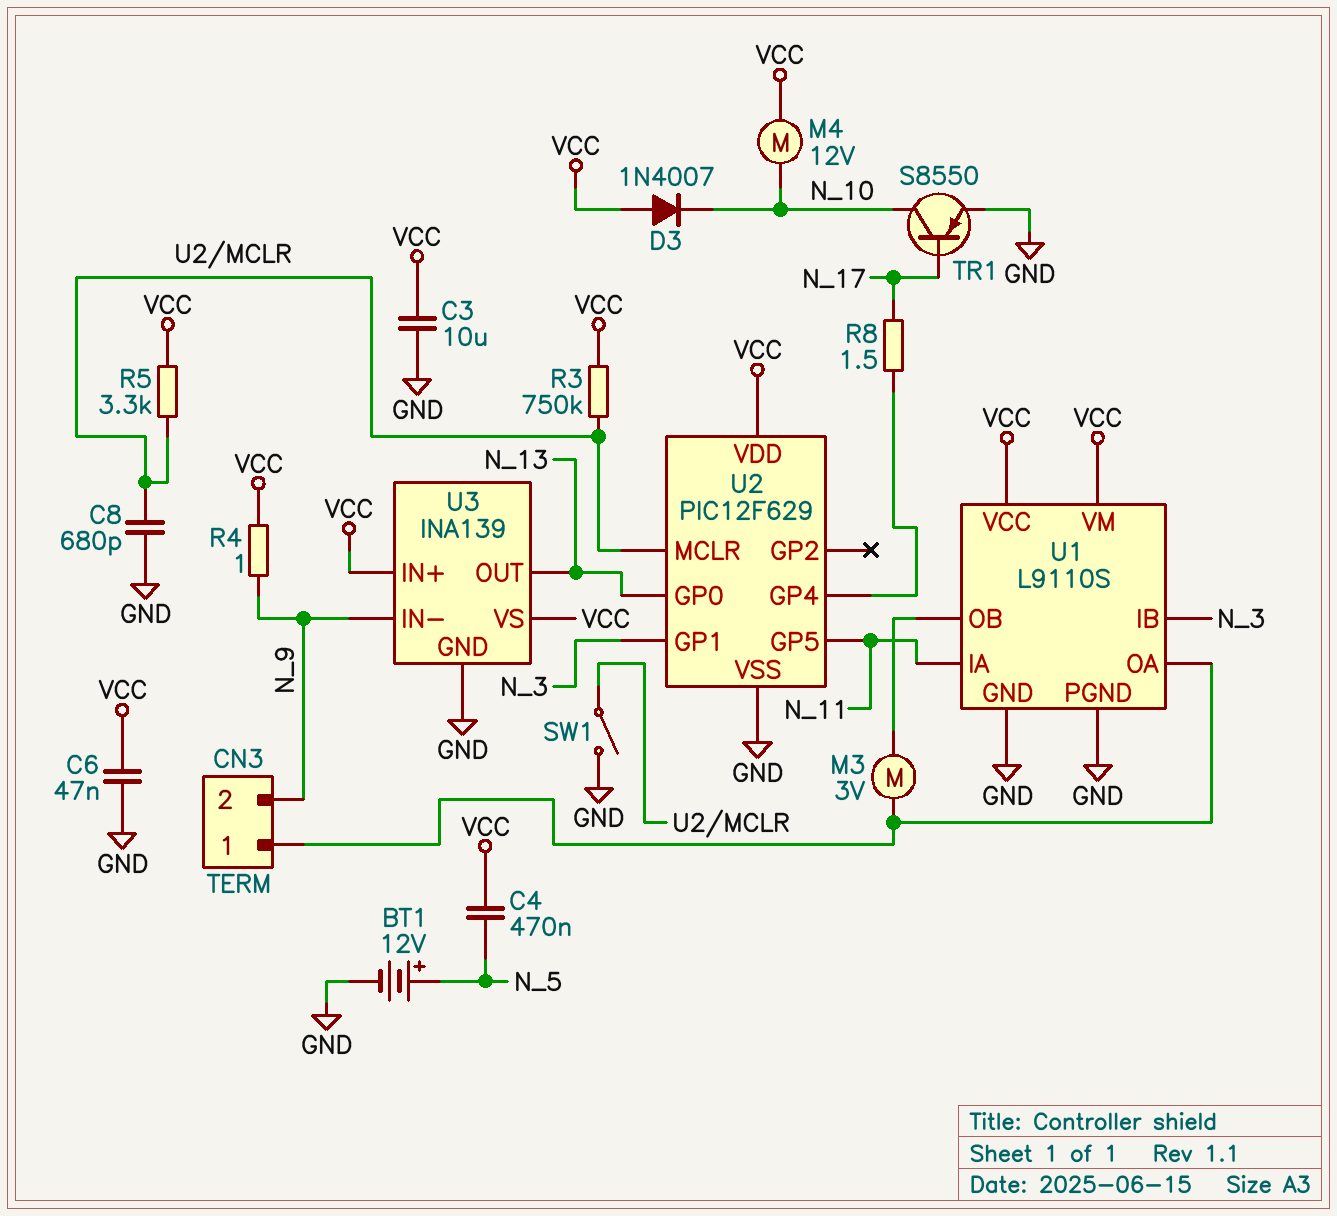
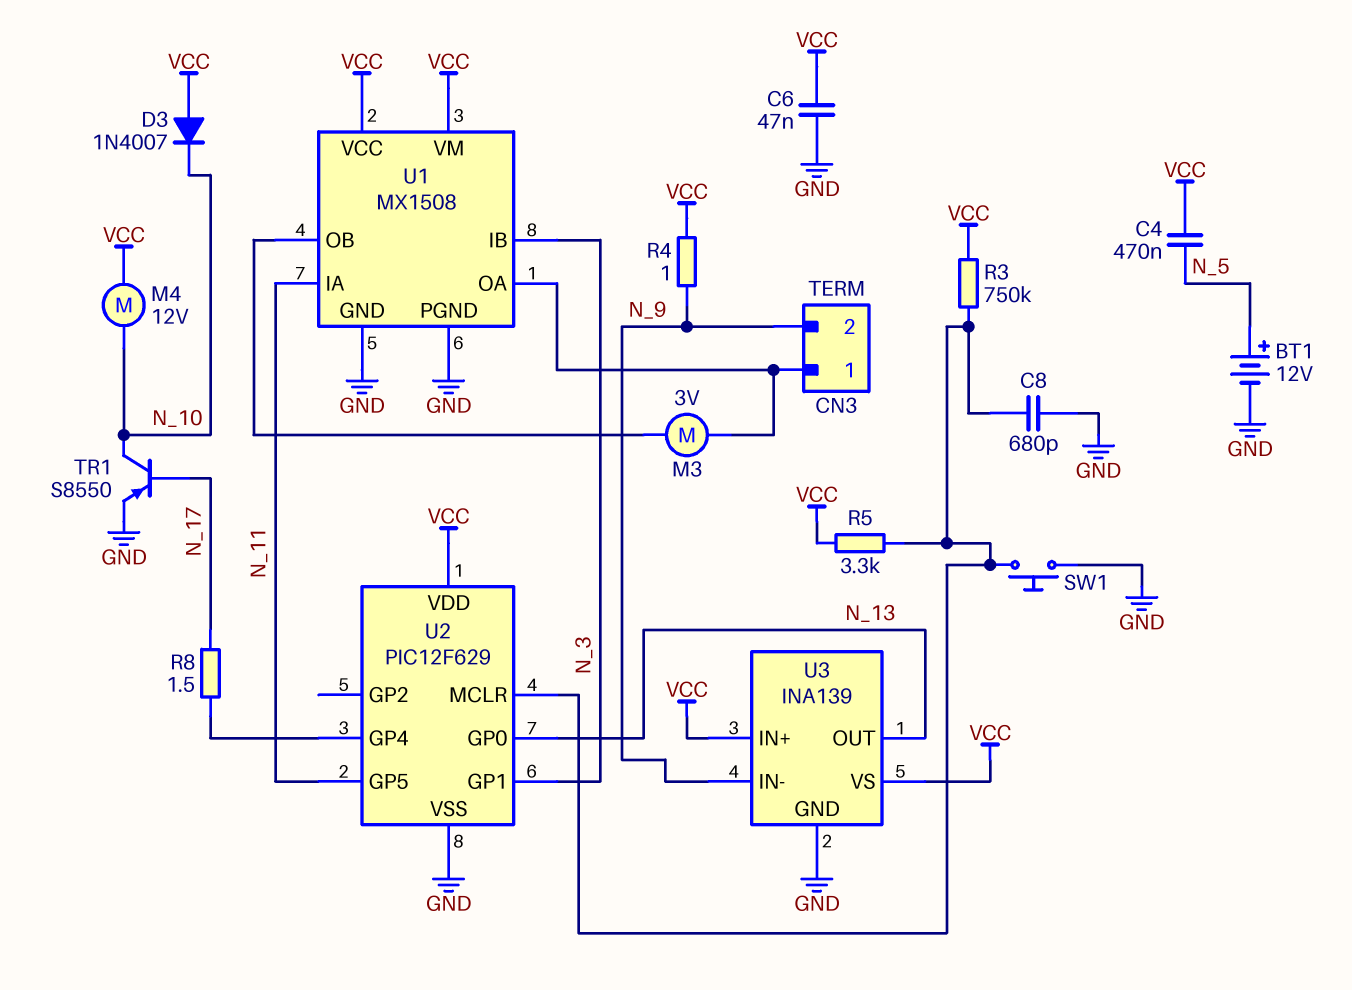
C3: 10uF (GND, VCC) -> none
SW1: switch (GND, U2/MCLR) -> button (GND, U2/MCLR)
U1: L9110S -> MX1508

